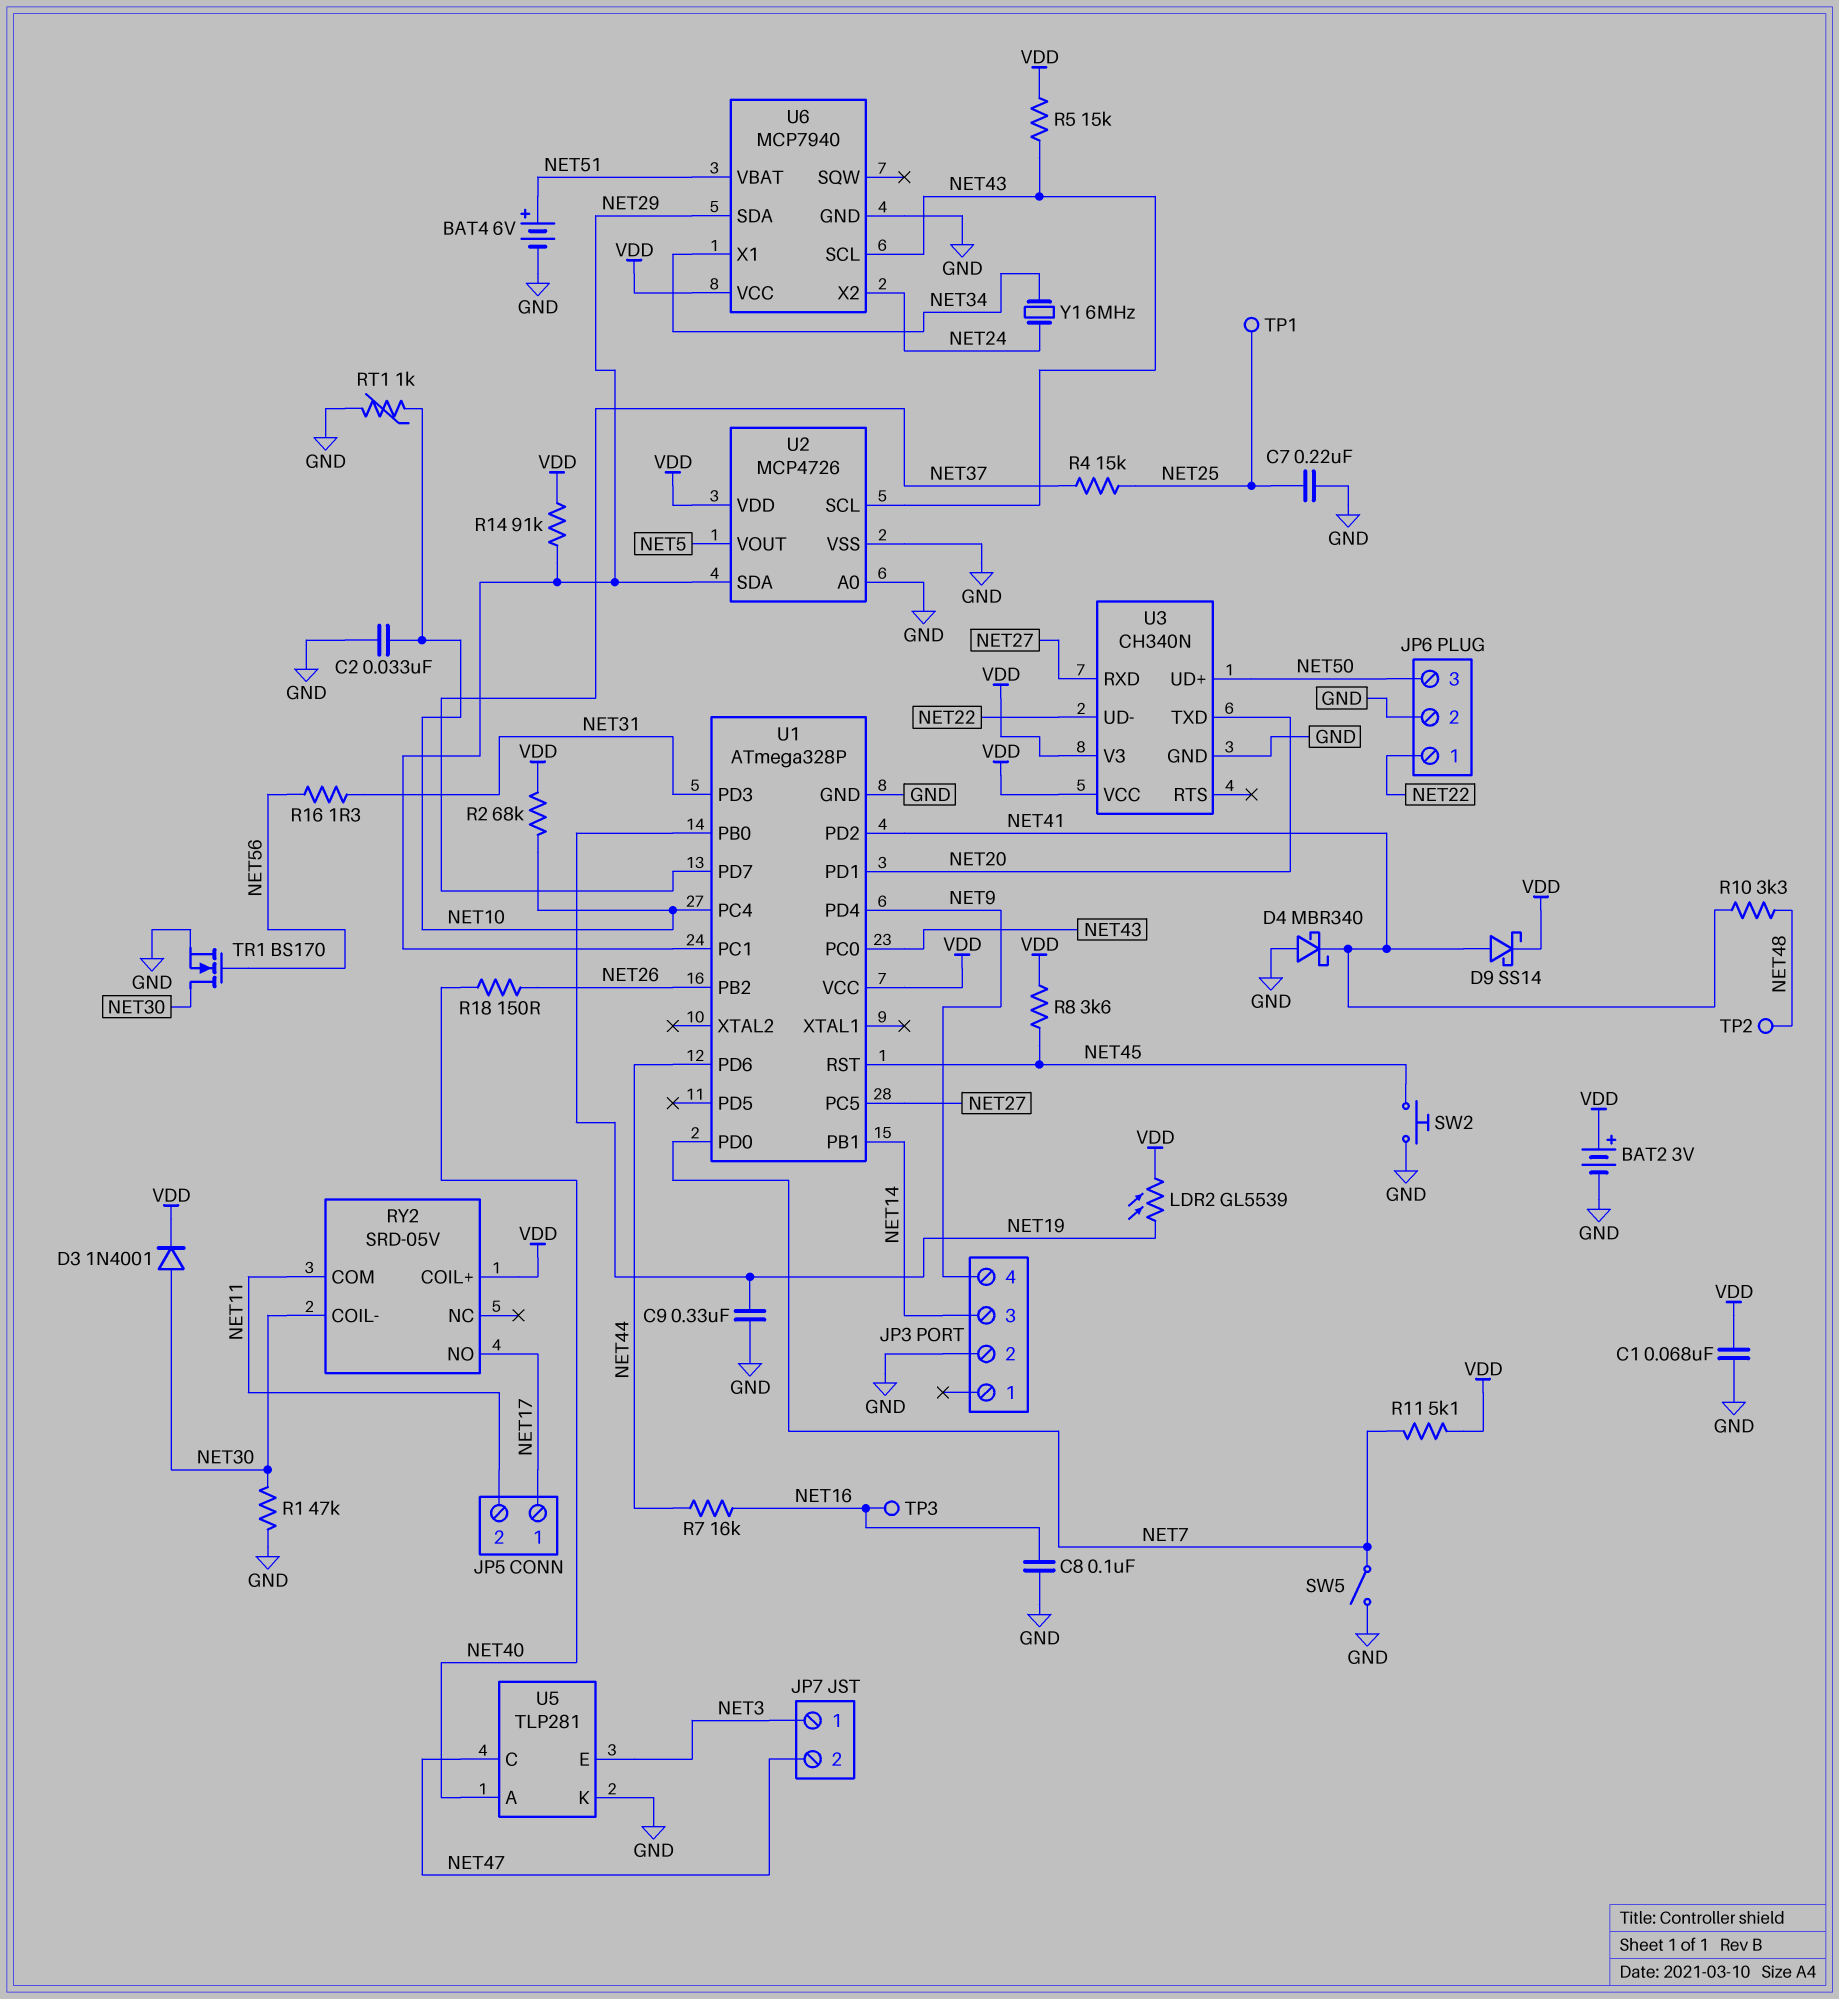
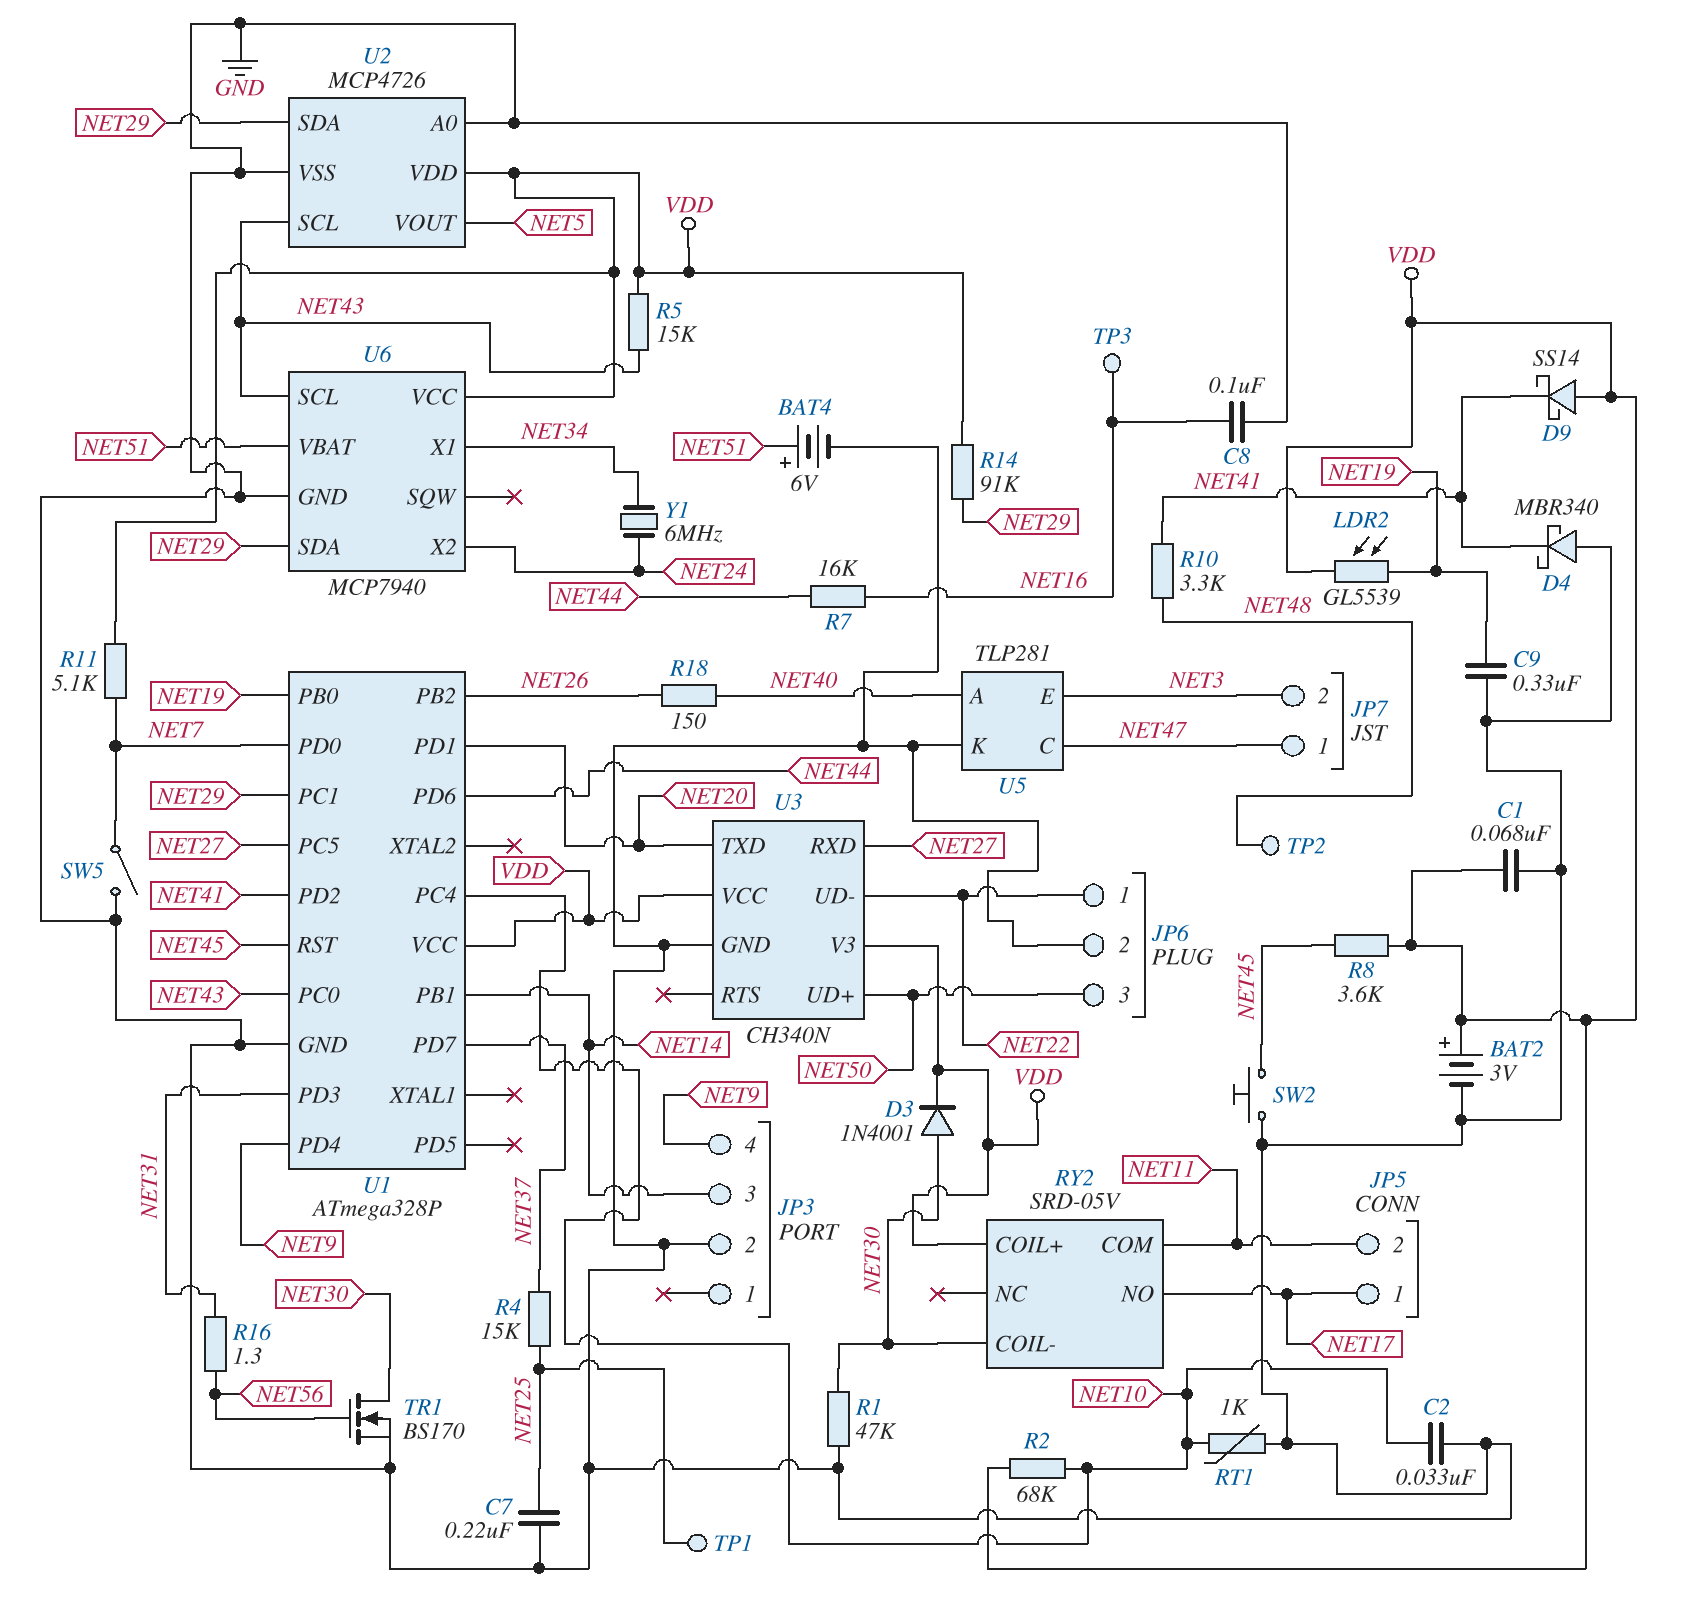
D9: schottky SS14 (A NET41, K VDD) -> schottky SS14 (A VDD, K NET41)
JP7 pin 1: NET3 -> NET47
JP7 pin 2: NET47 -> NET3

